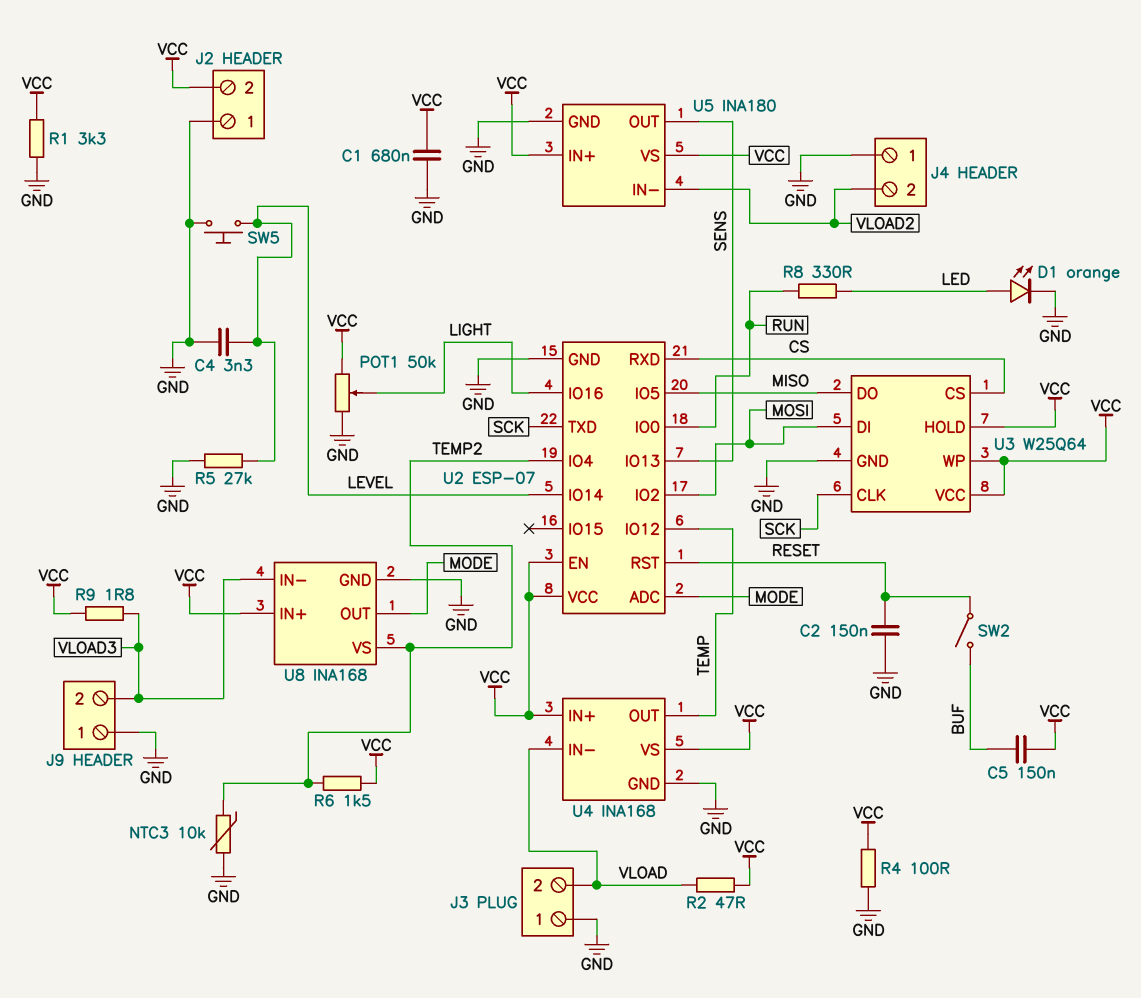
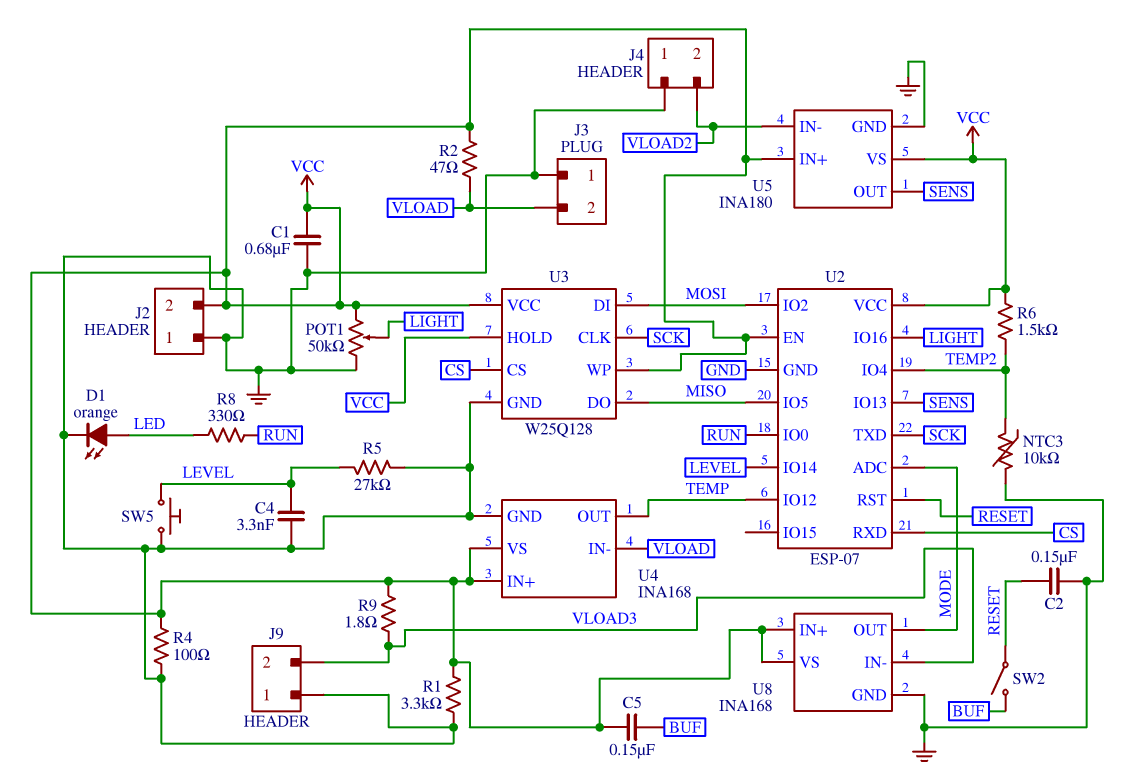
U3: W25Q64 -> W25Q128
U8 pin VS: TEMP2 -> VCC

